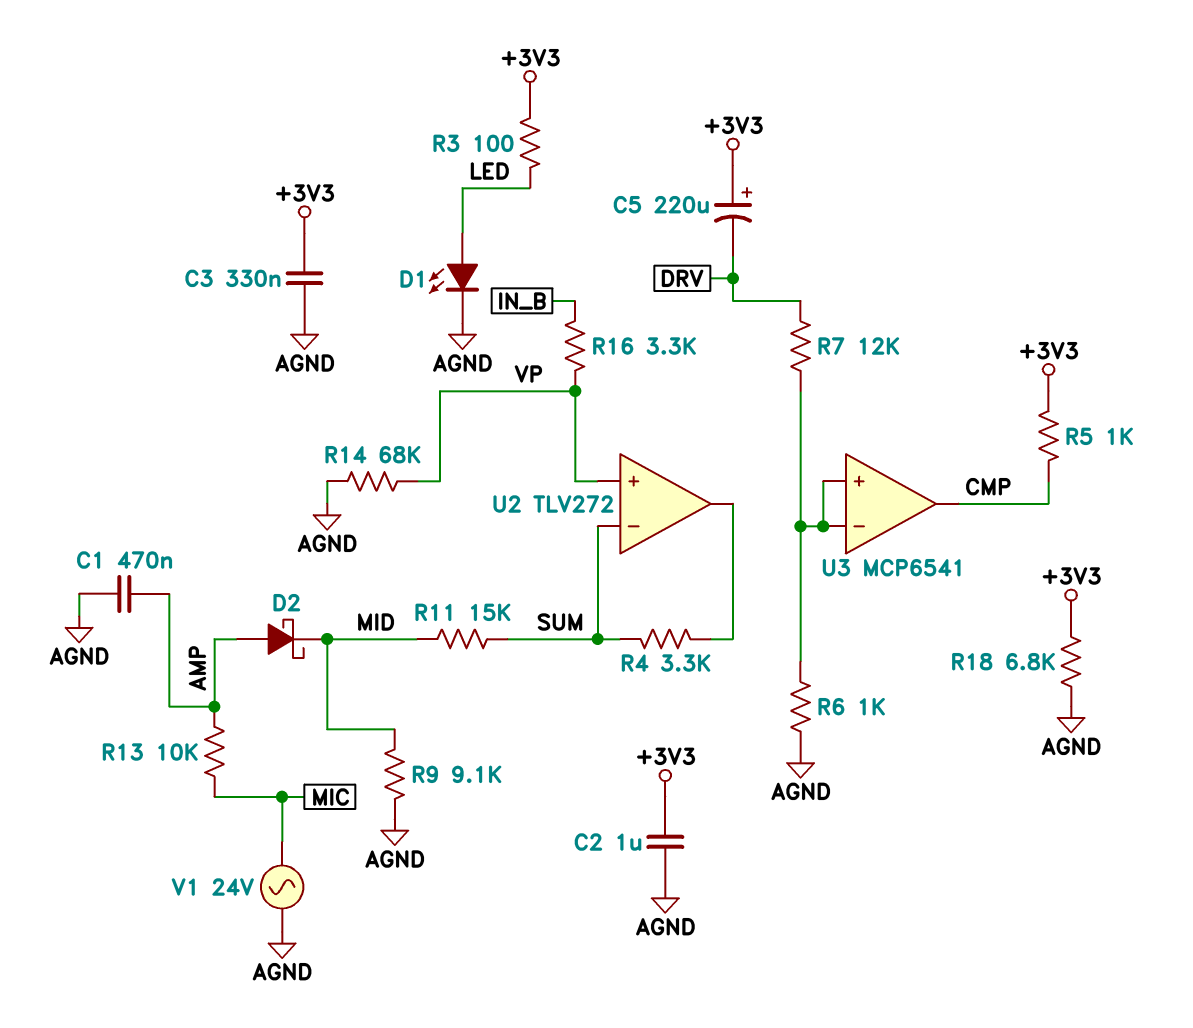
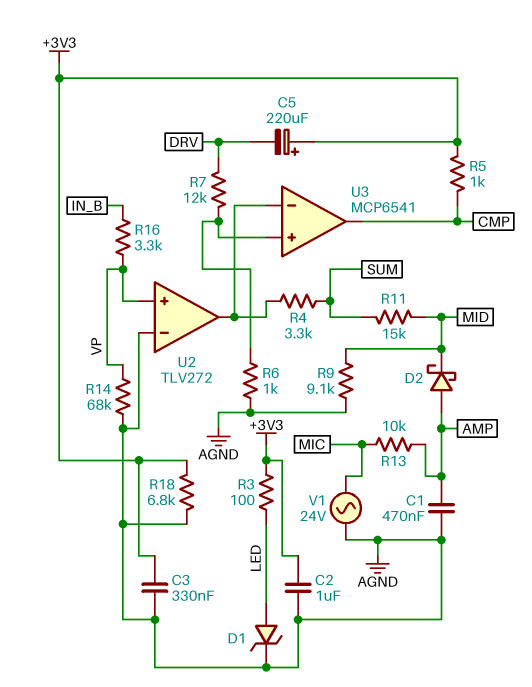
D1: LED (A LED, K AGND) -> zener (A LED, K AGND)
U2 pin in-: SUM -> AGND
U3 pin in-: U3/in+ -> U2/out

